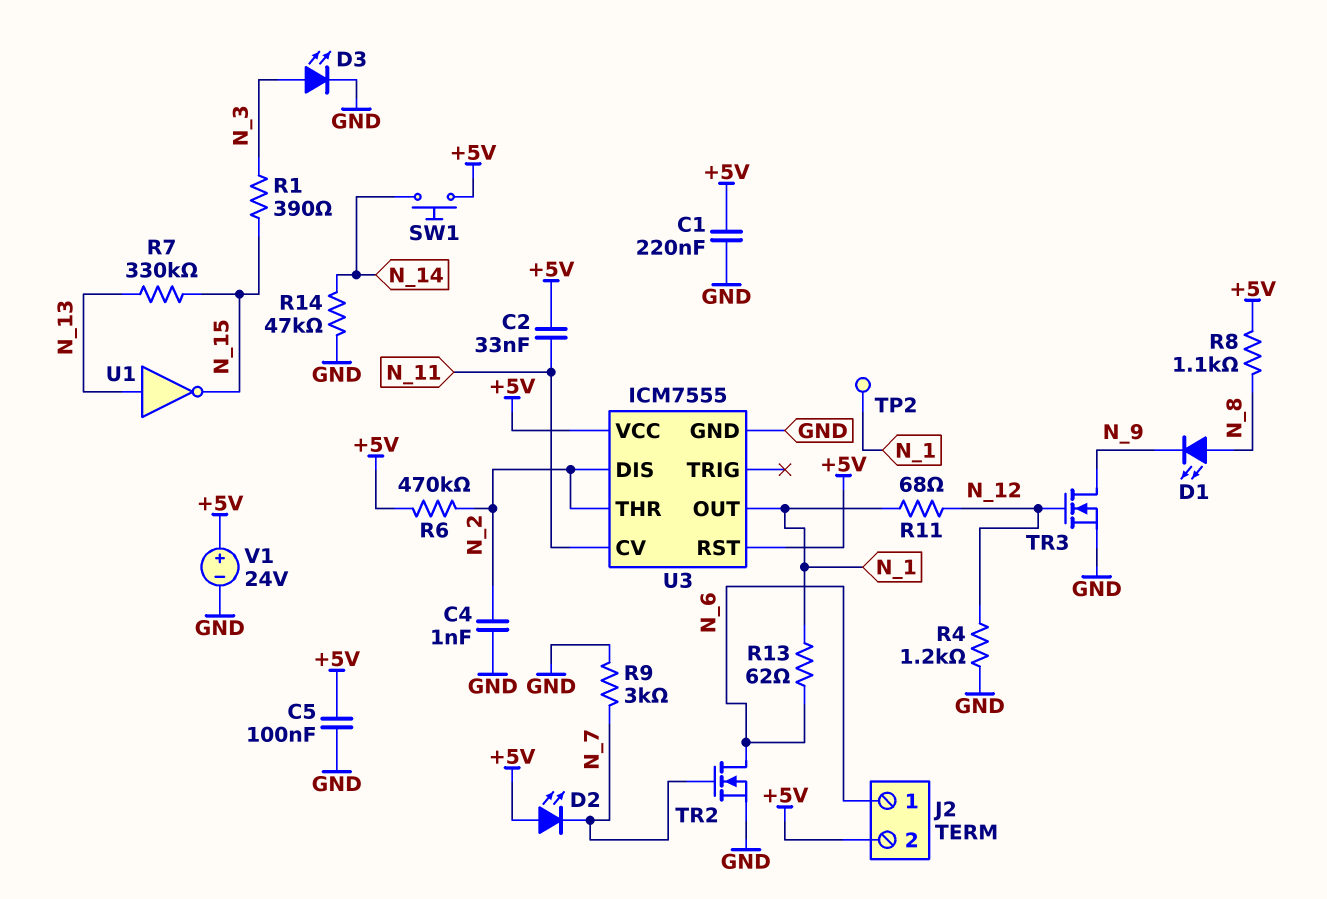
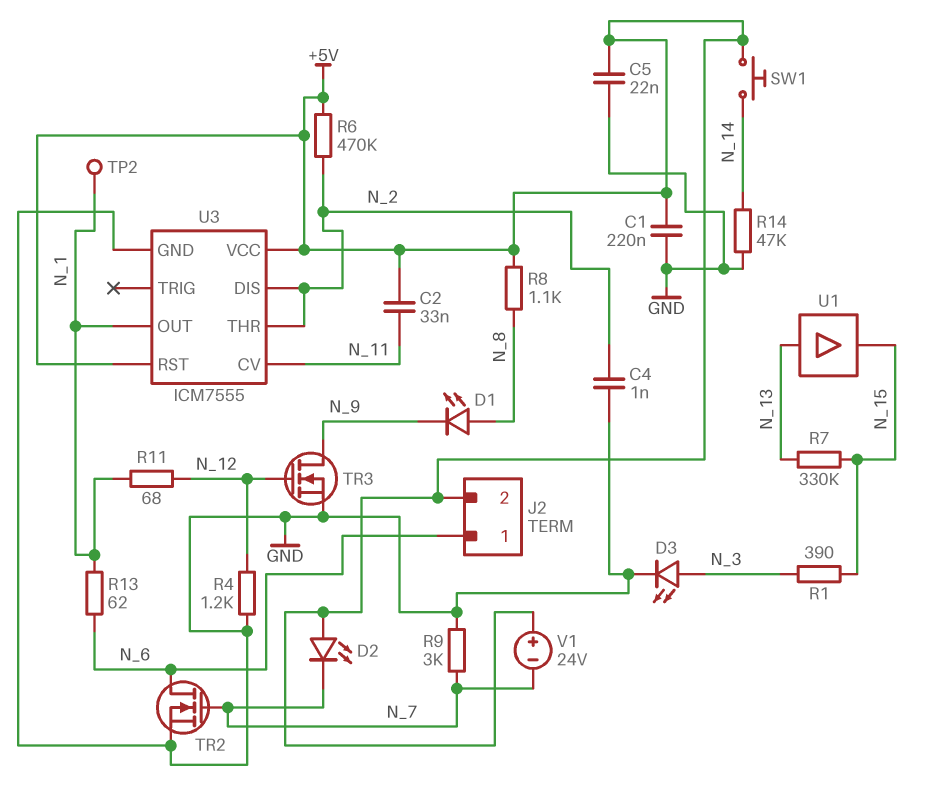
C5: 100nF (+5V, GND) -> 22nF (+5V, GND)
U1: NOT (in N_13, out N_15) -> buffer (in N_13, out N_15)
V1: 24V (plus +5V, minus GND) -> 24V (plus +5V, minus N_7)

